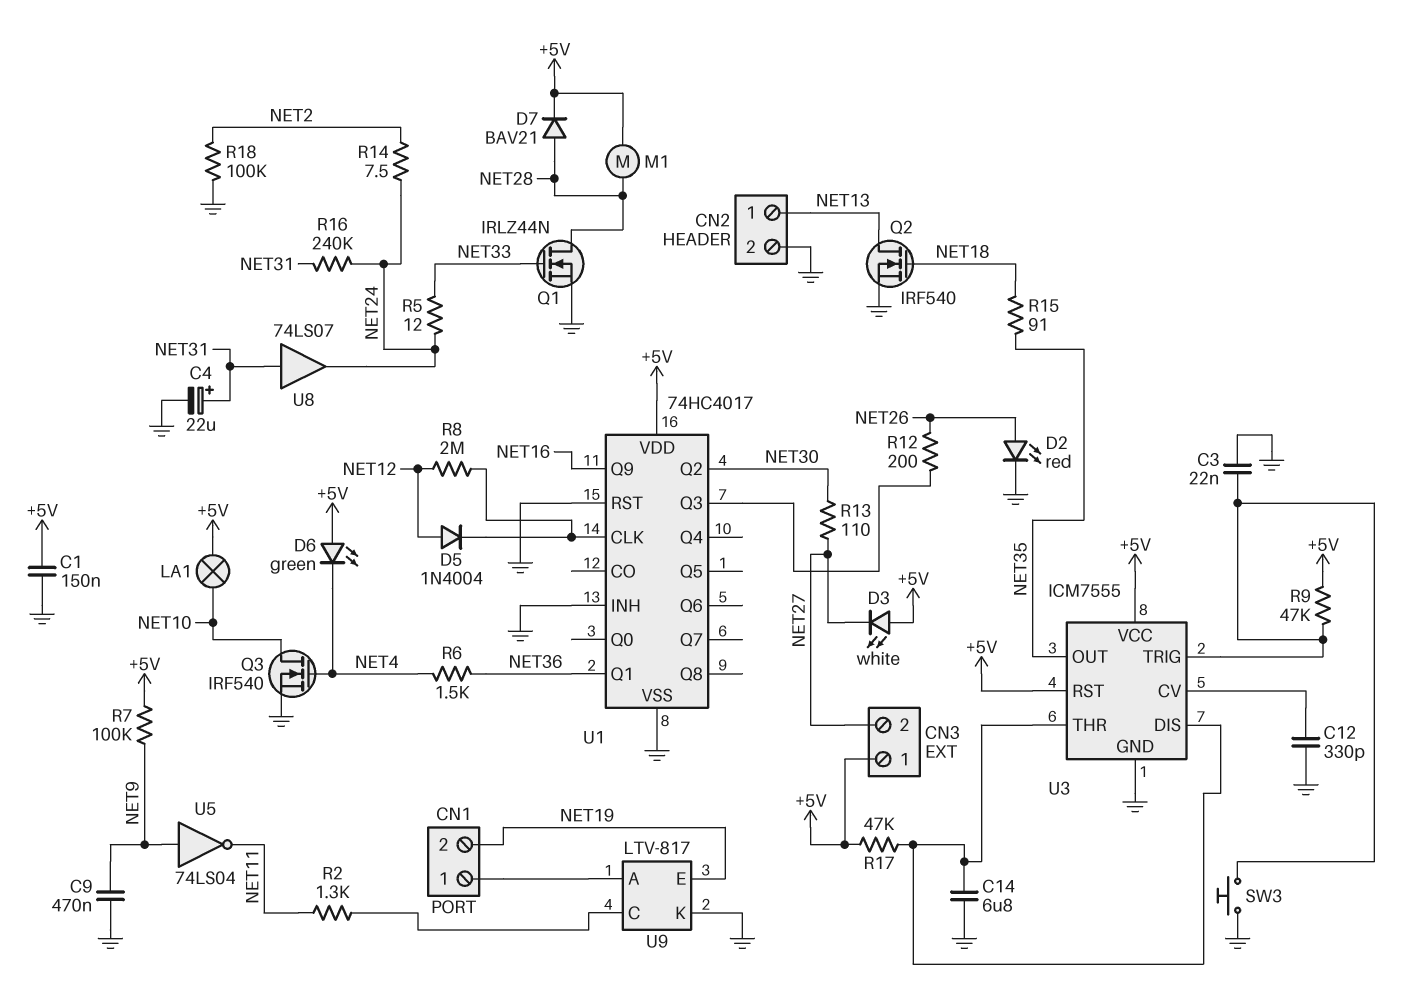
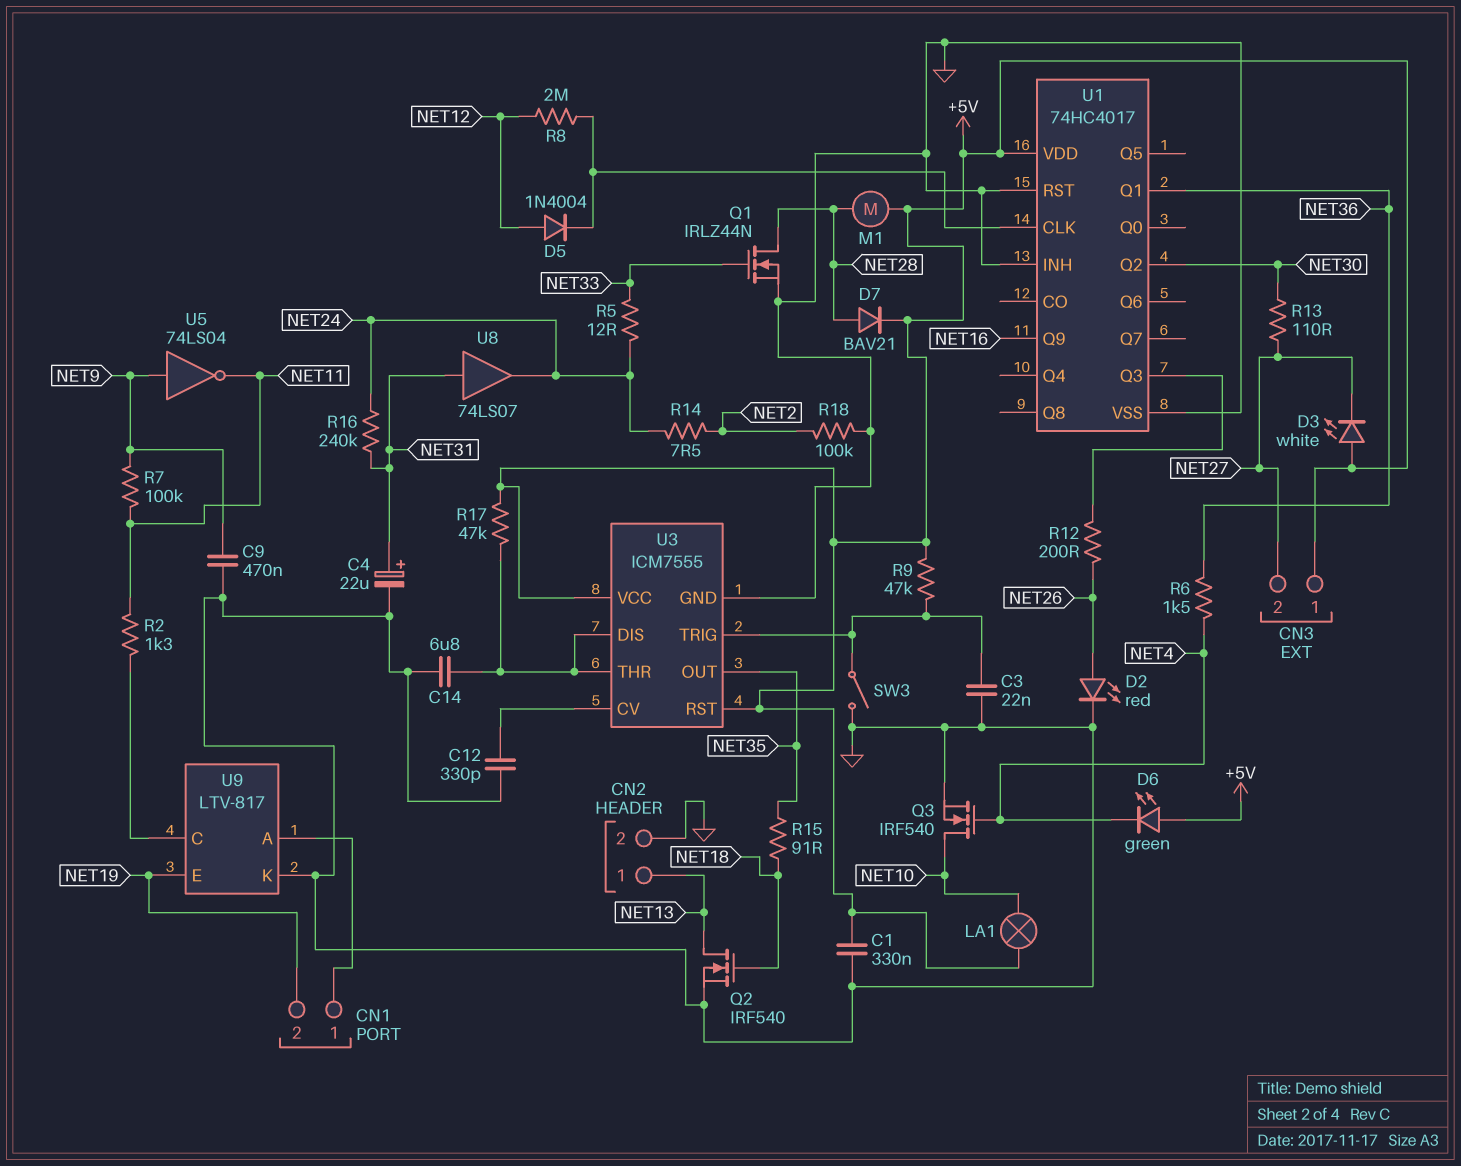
C1: 150nF (+5V, GND) -> 330nF (+5V, GND)
R7: 100k (+5V, NET9) -> 100k (NET9, NET11)
SW3: button (GND, U3/TRIG) -> switch (GND, U3/TRIG)

